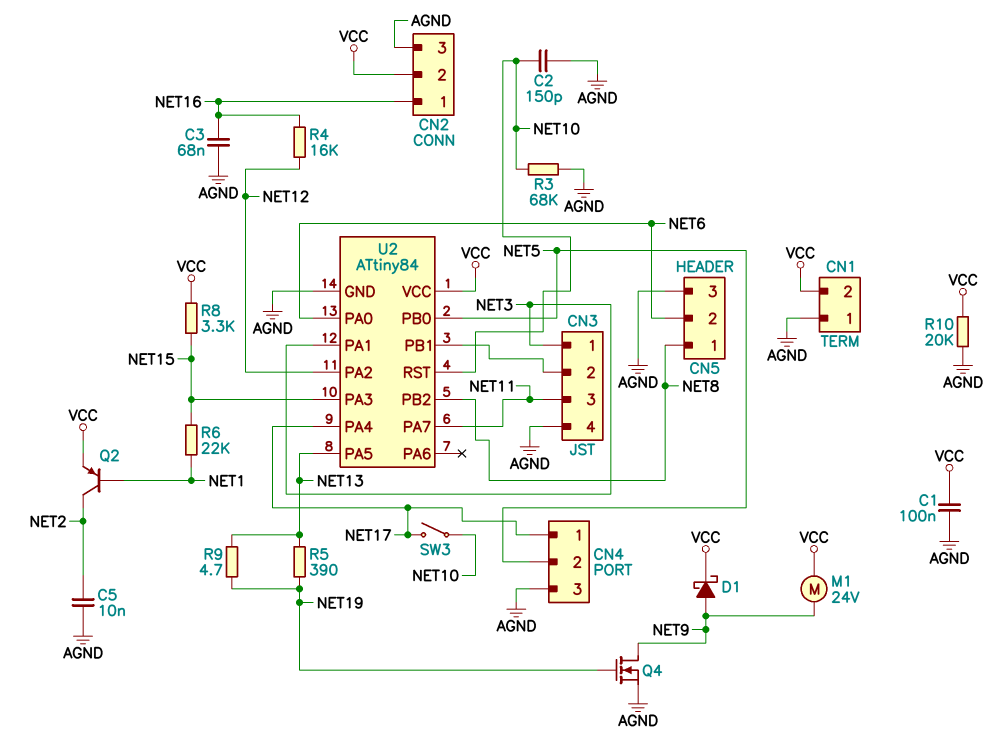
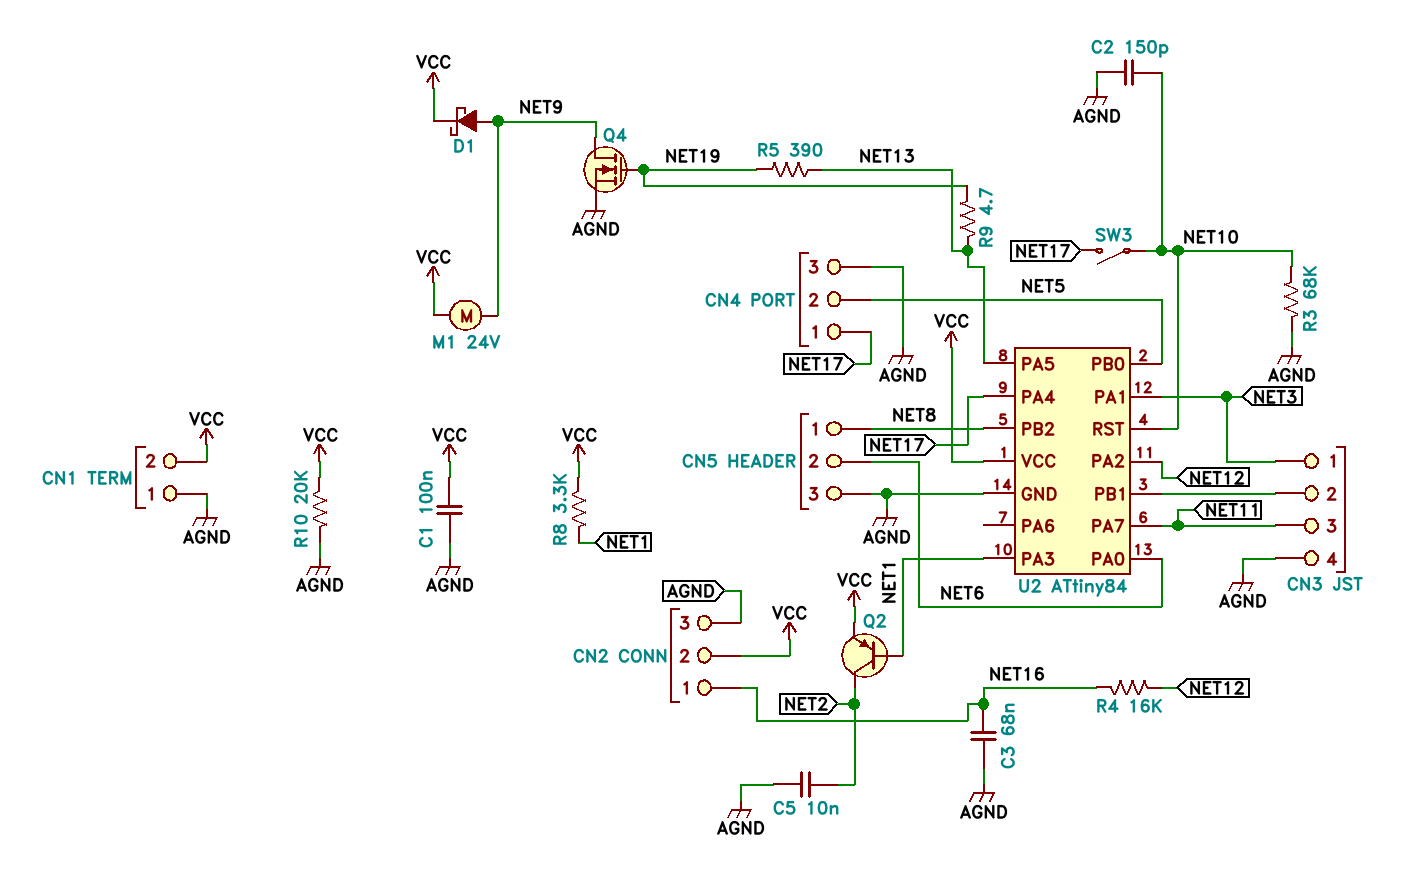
R6: 22k (NET1, NET15) -> none
R8: 3.3k (NET15, VCC) -> 3.3k (NET1, VCC)
U2 pin PA3: NET15 -> NET1

